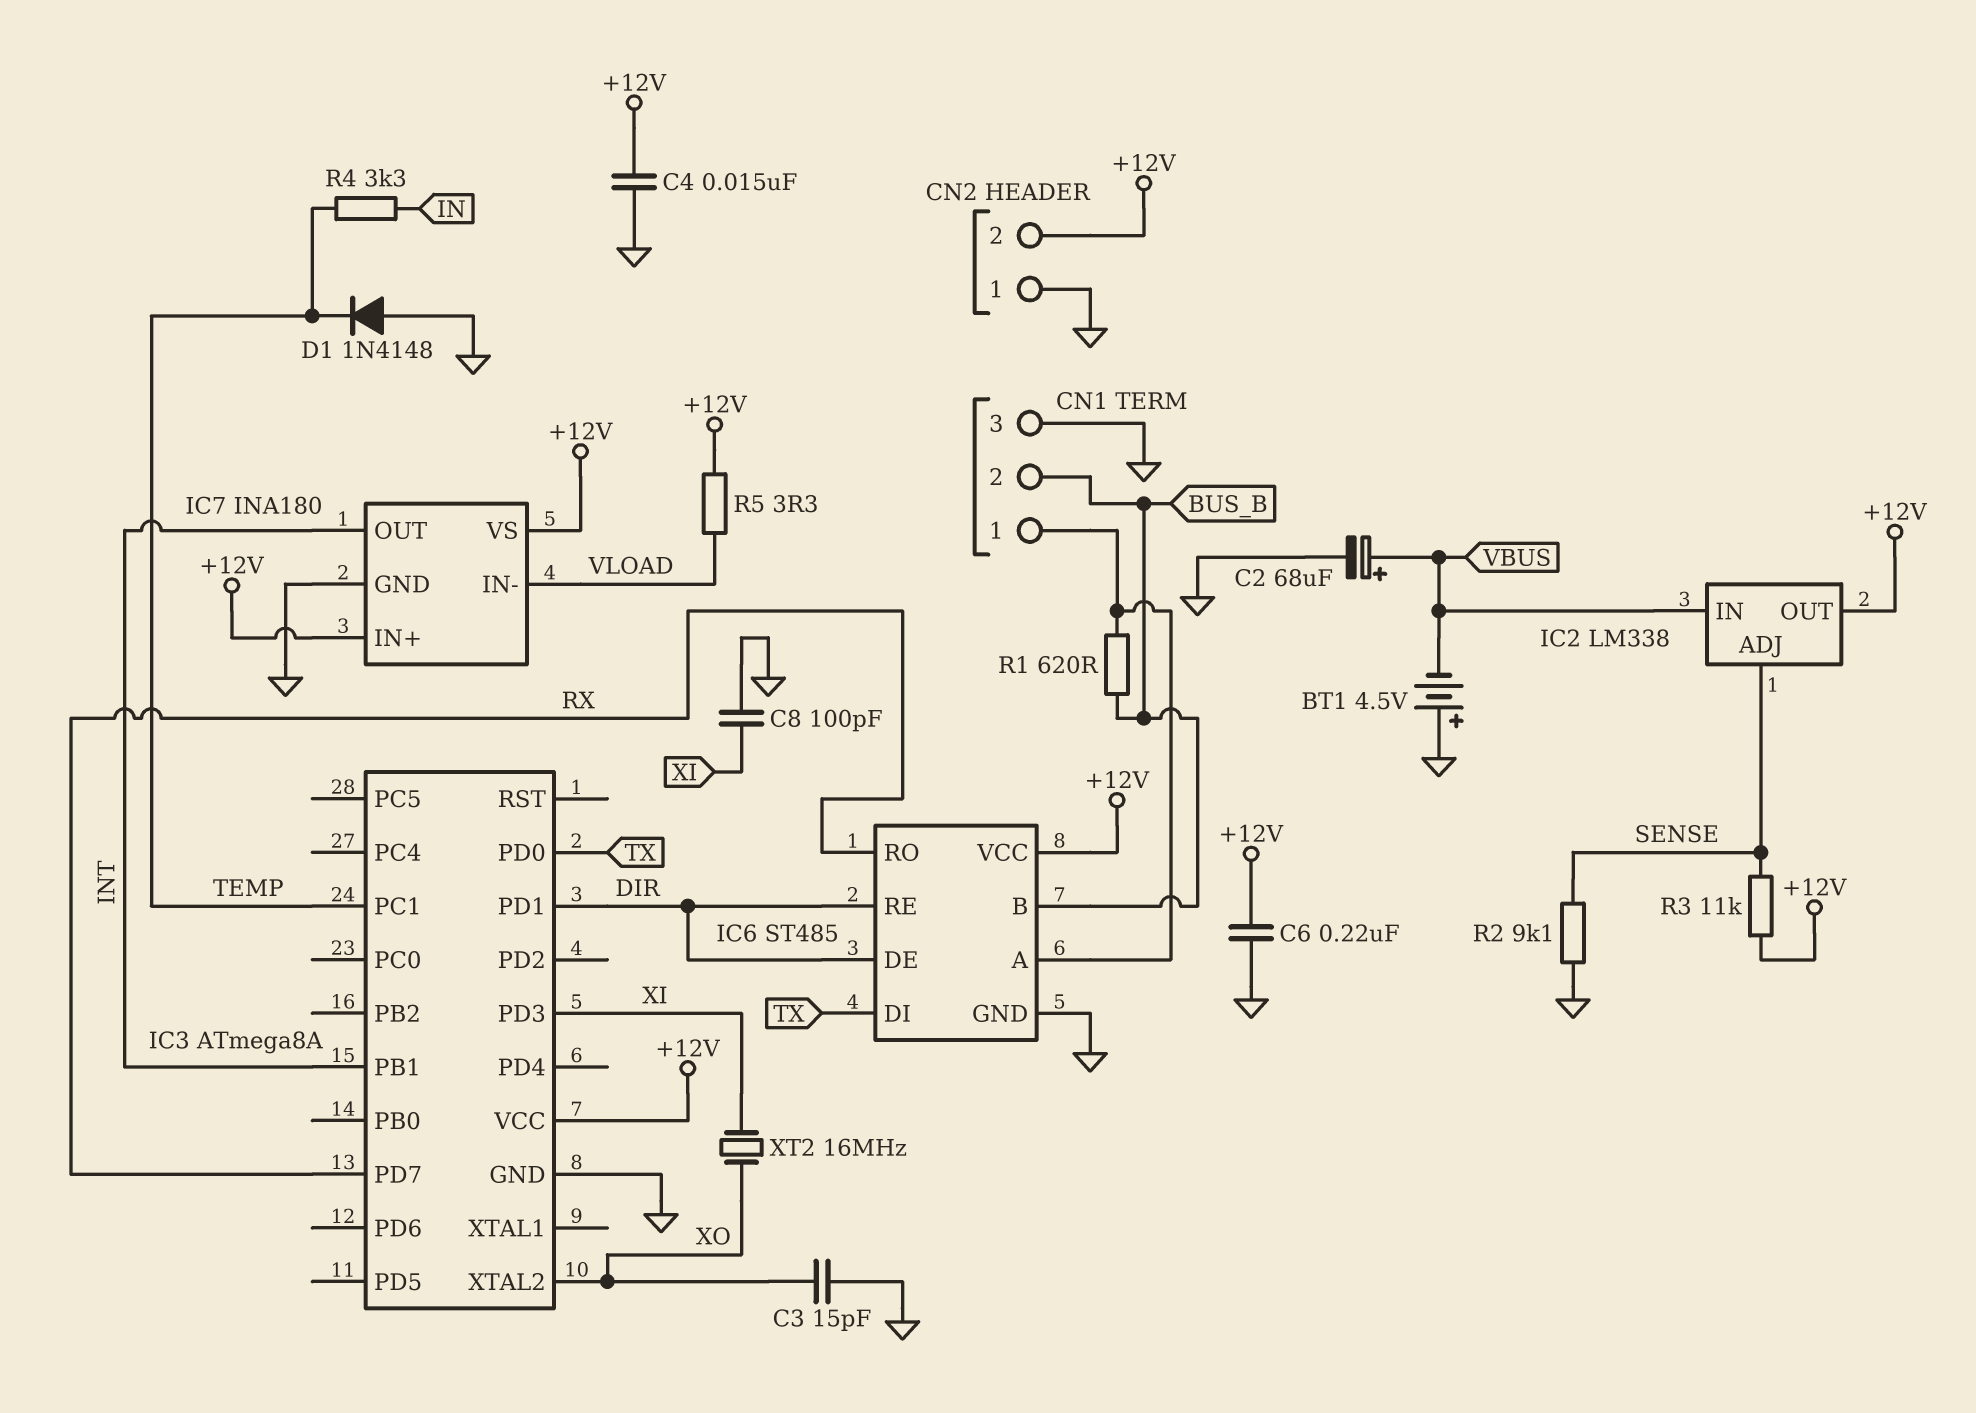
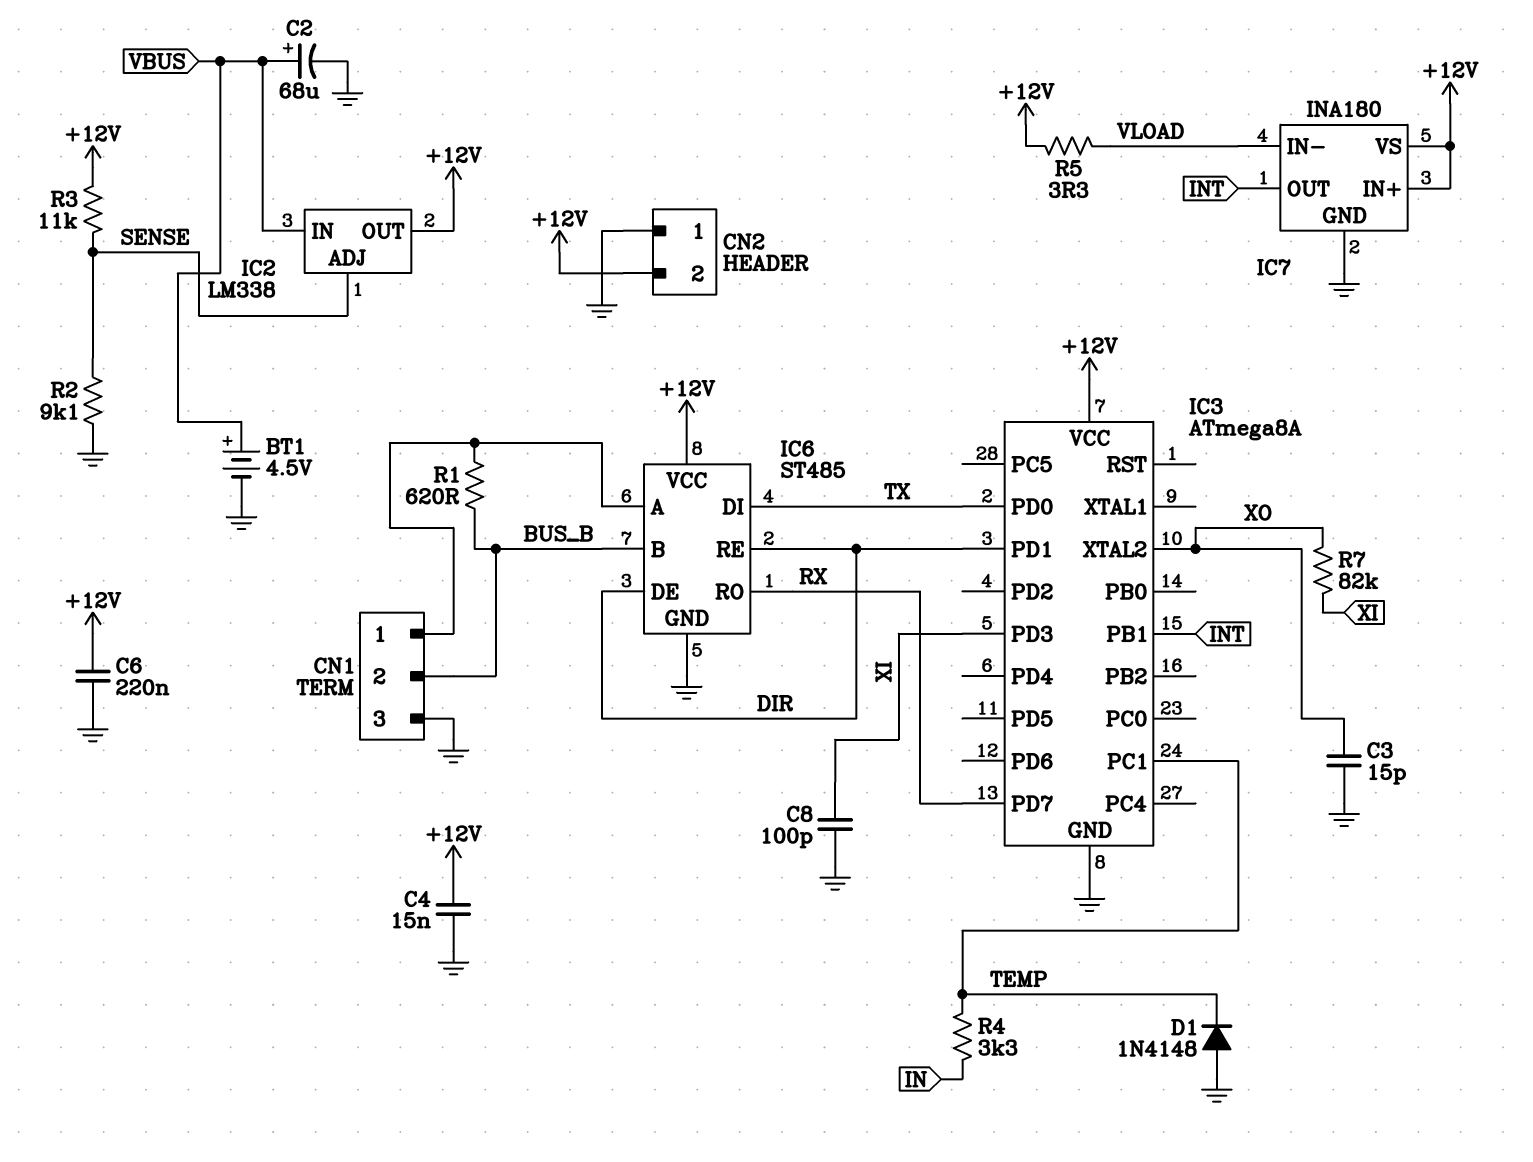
BT1: 4.5V (plus GND, minus VBUS) -> 4.5V (plus VBUS, minus GND)
R7: none -> 82k (XI, XO)
XT2: 16MHz (XI, XO) -> none

